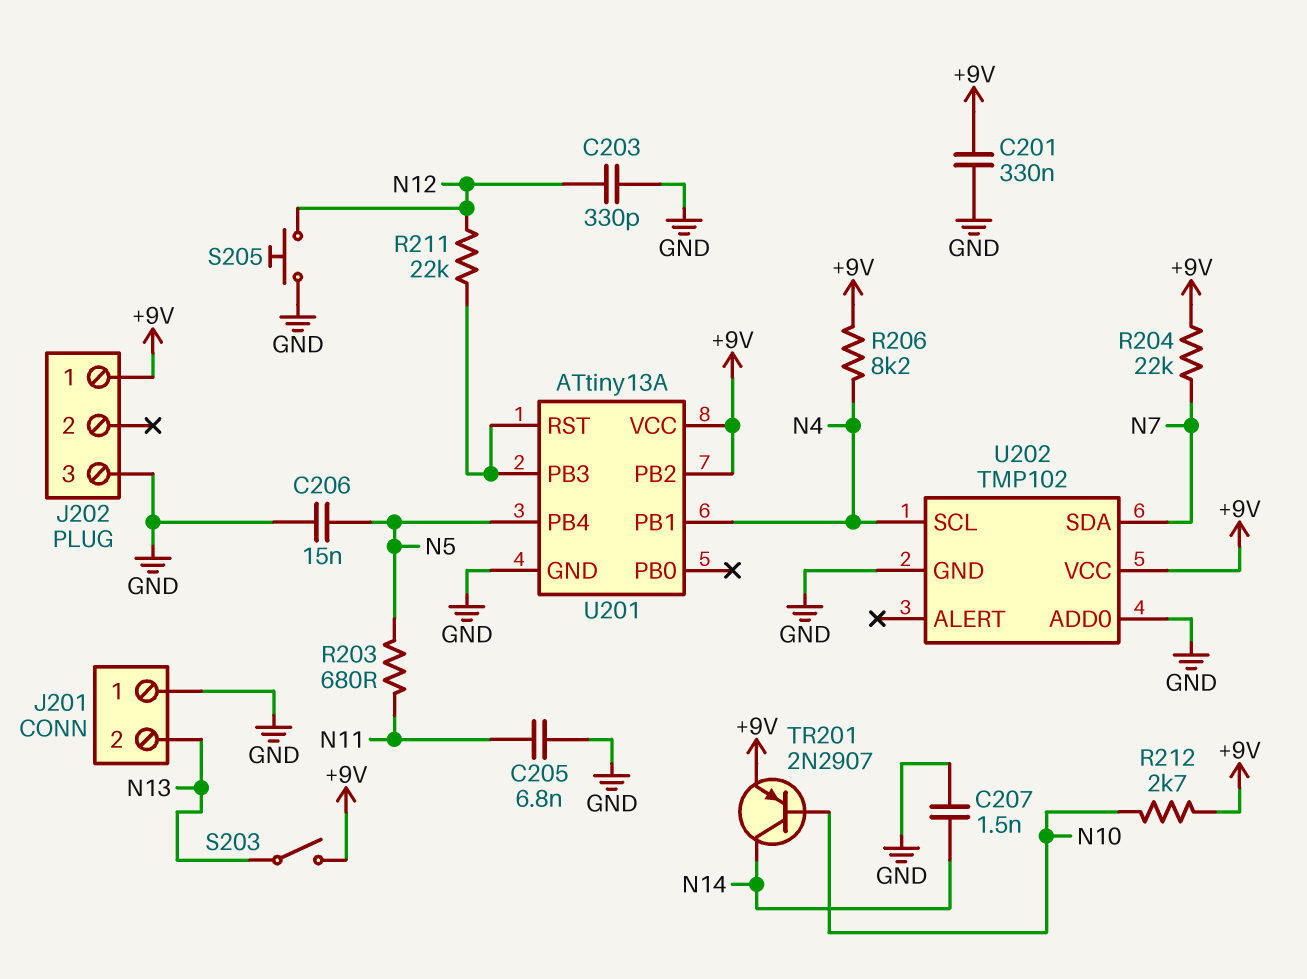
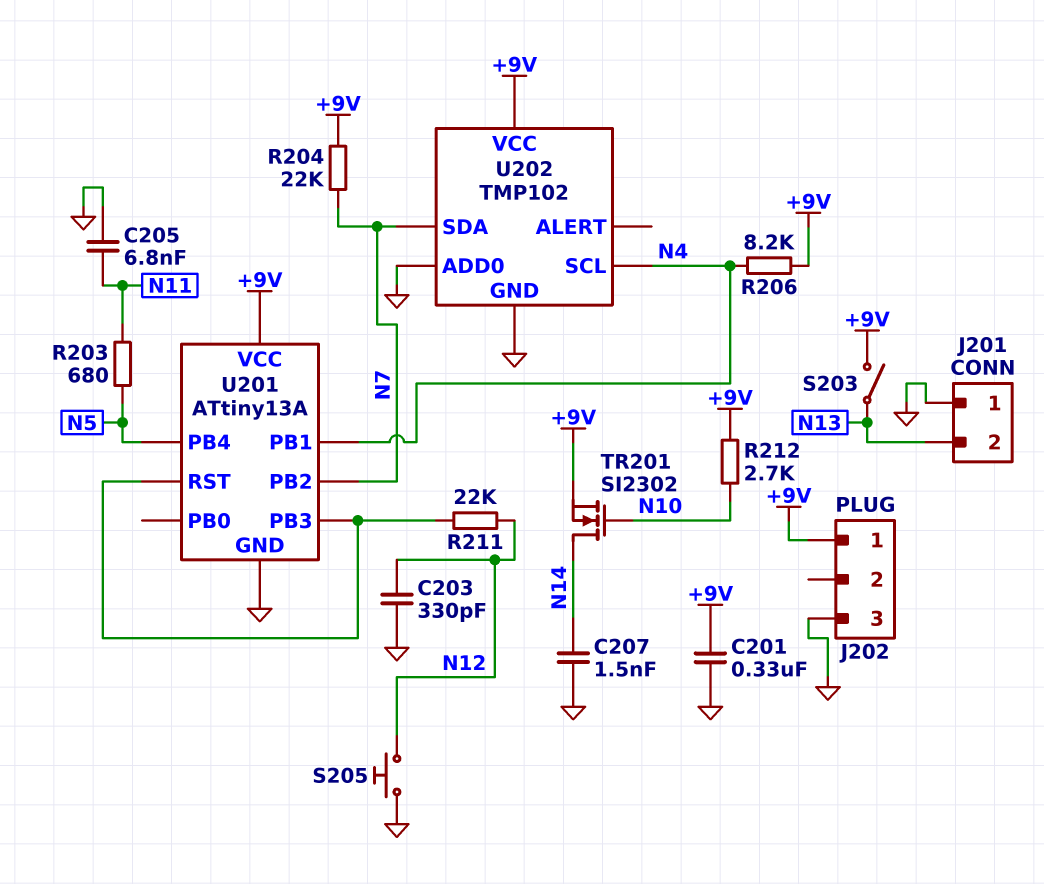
C206: 15nF (GND, N5) -> none
TR201: PNP 2N2907 (B N10, C N14, E +9V) -> NMOS SI2302 (G N10, D N14, S +9V)
U201 pin PB2: +9V -> N7

